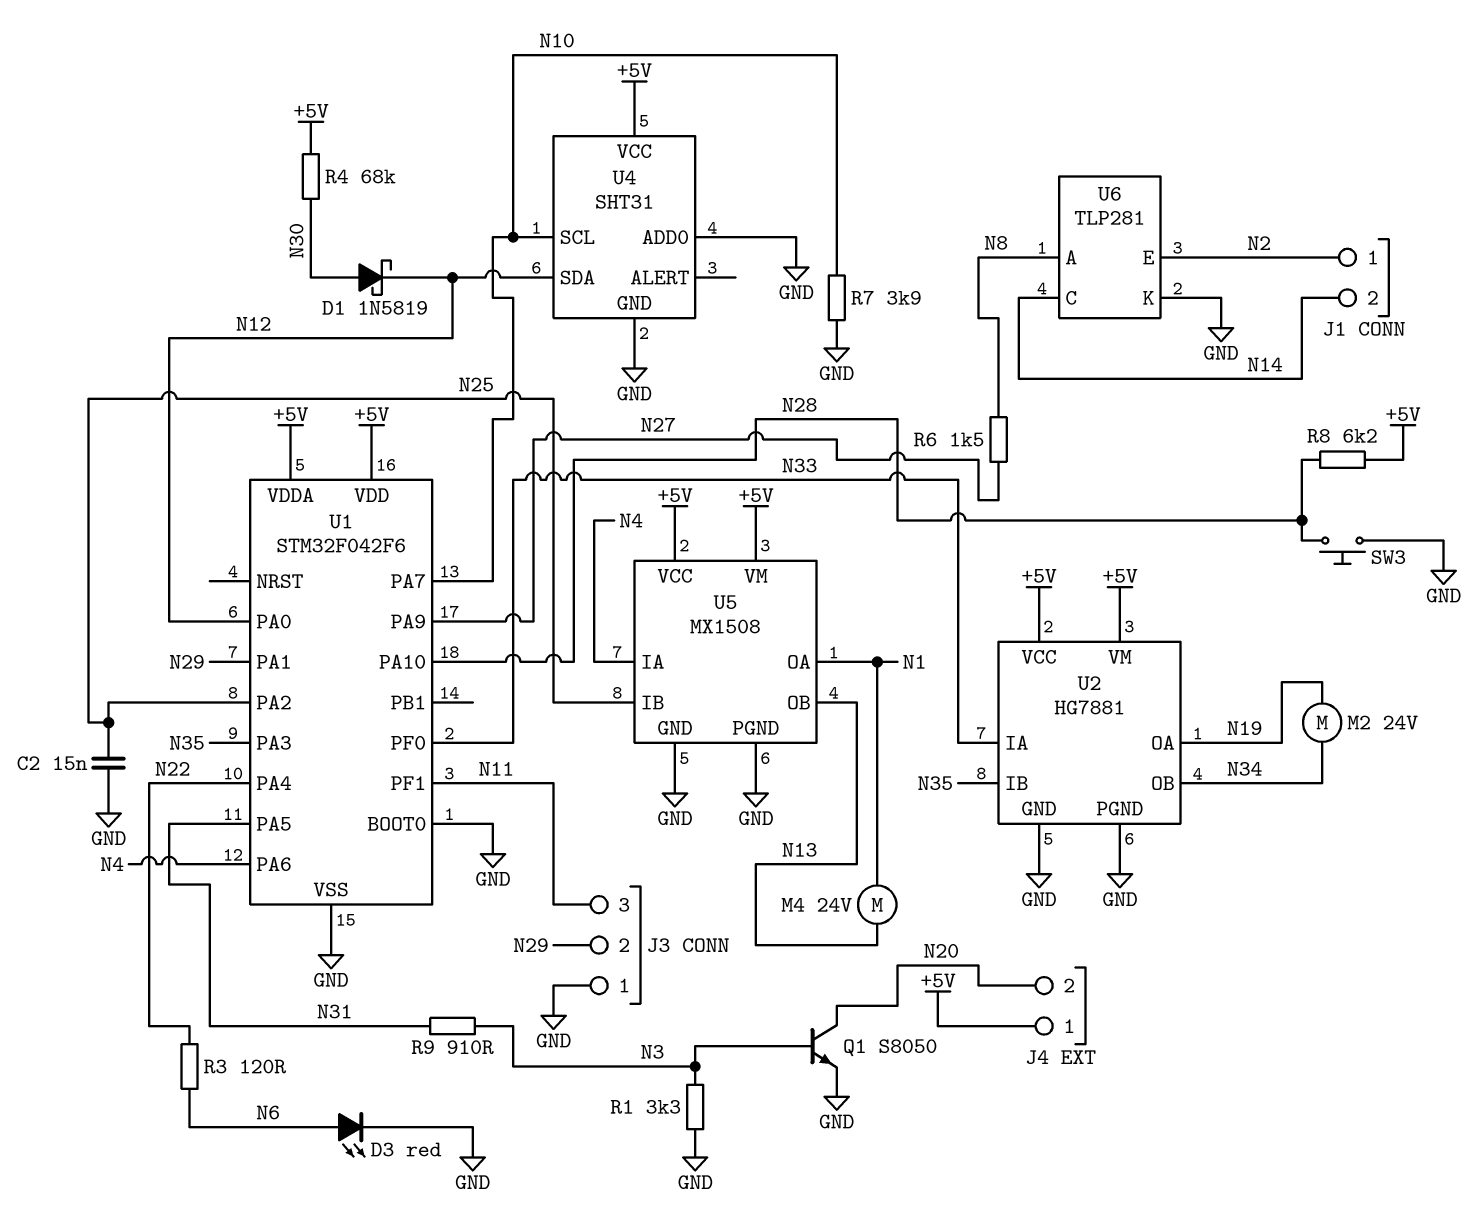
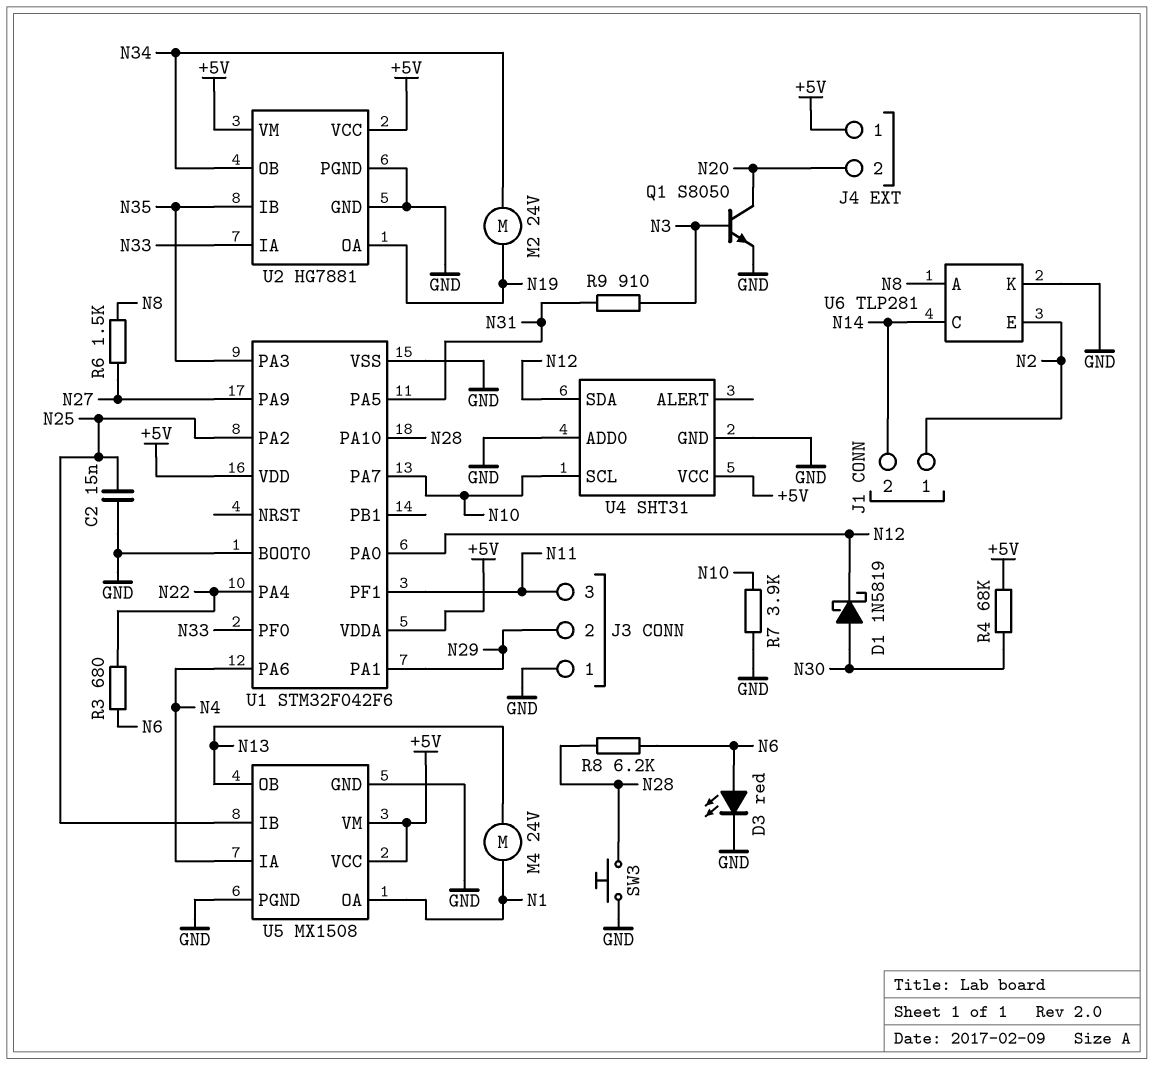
R1: 3.3k (GND, N3) -> none
R3: 120 (N6, N22) -> 680 (N6, N22)
R8: 6.2k (+5V, N28) -> 6.2k (N6, N28)

